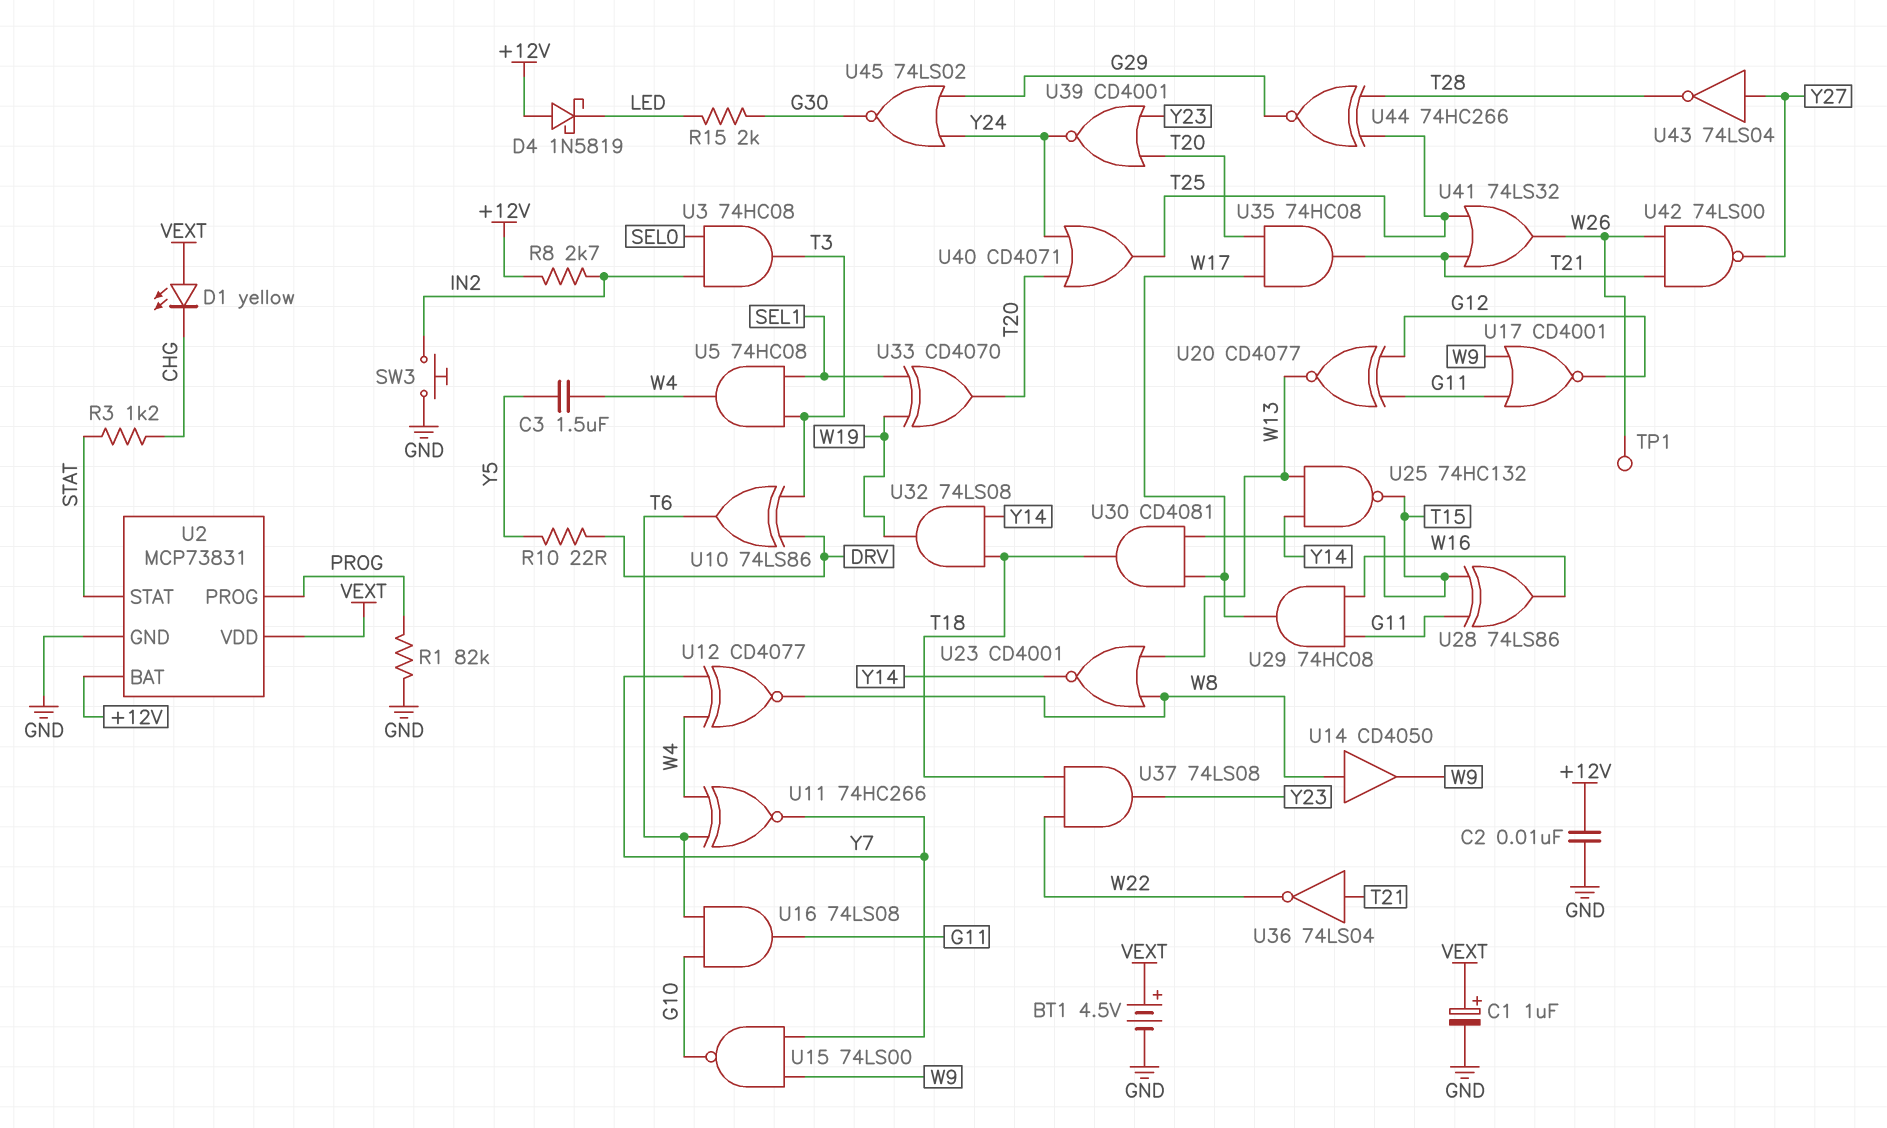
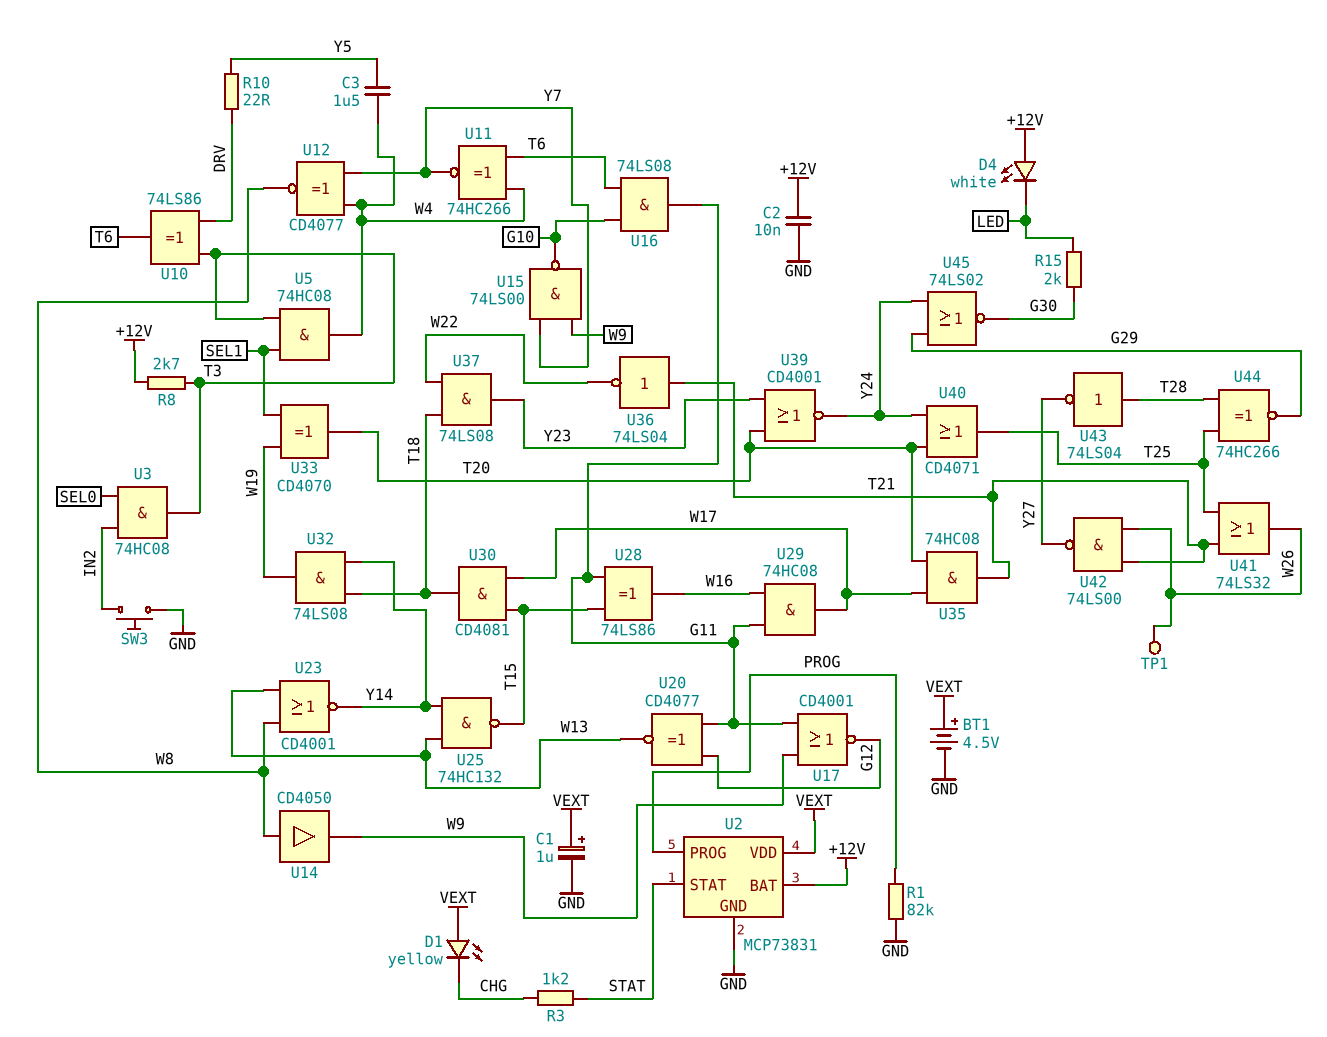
D4: schottky 1N5819 (A +12V, K LED) -> LED white (A +12V, K LED)
R8: 2.7k (+12V, IN2) -> 2.7k (+12V, T3)
U43: NOT 74LS04 (in Y27, out T28) -> NOT 74LS04 (in T28, out Y27)

